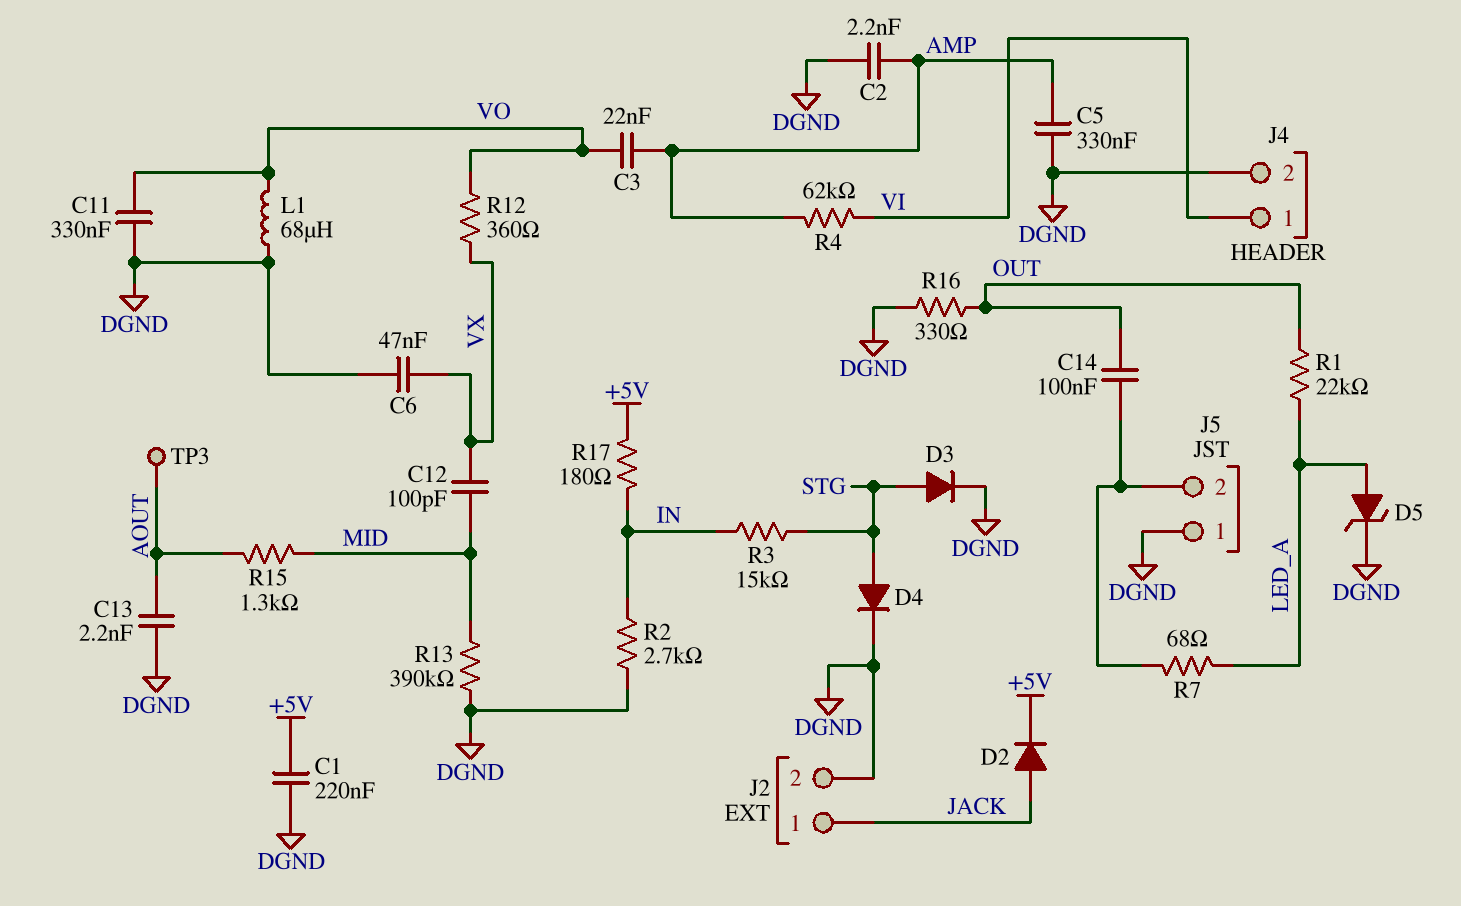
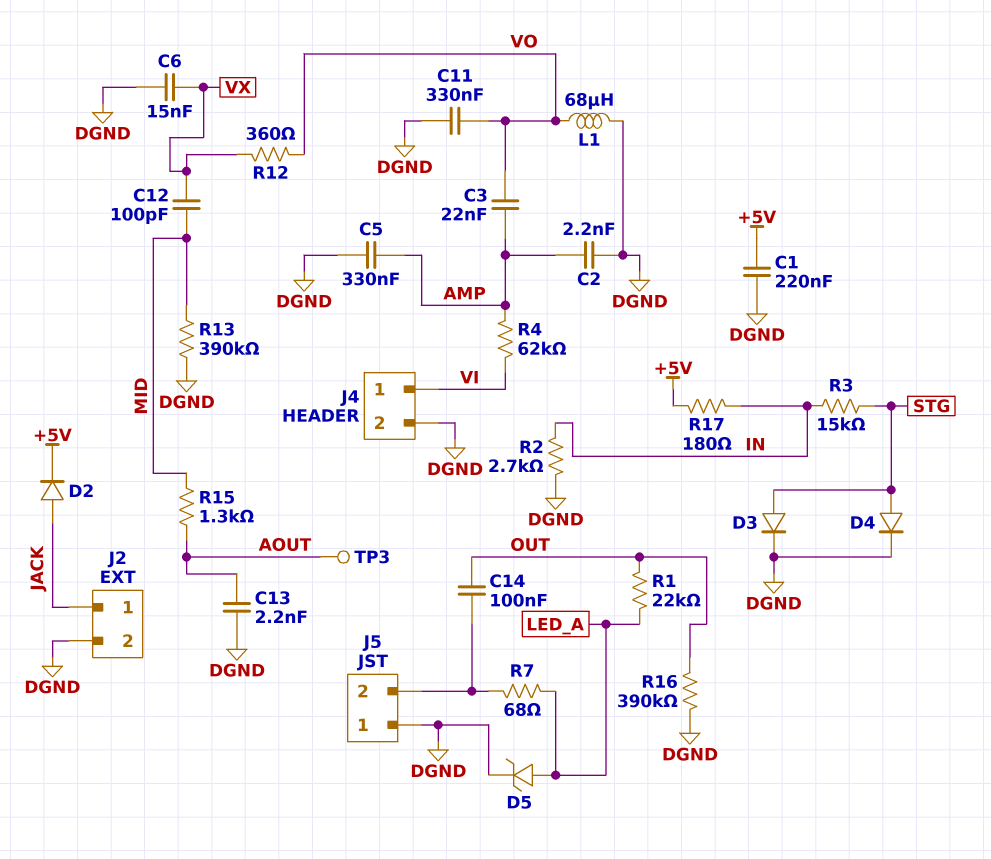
C6: 47nF (DGND, VX) -> 15nF (DGND, VX)
R16: 330 (DGND, OUT) -> 390k (DGND, OUT)

